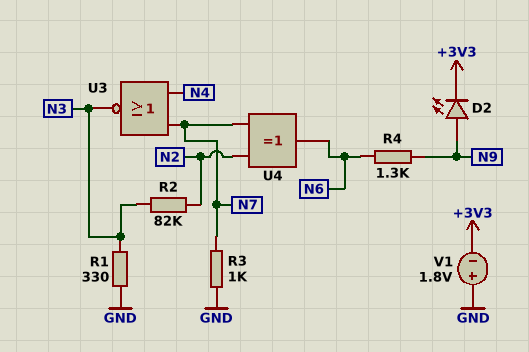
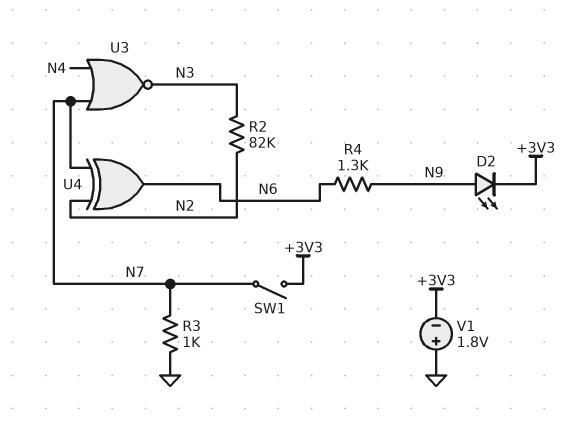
R1: 330 (GND, N3) -> none
SW1: none -> switch (+3V3, N7)

